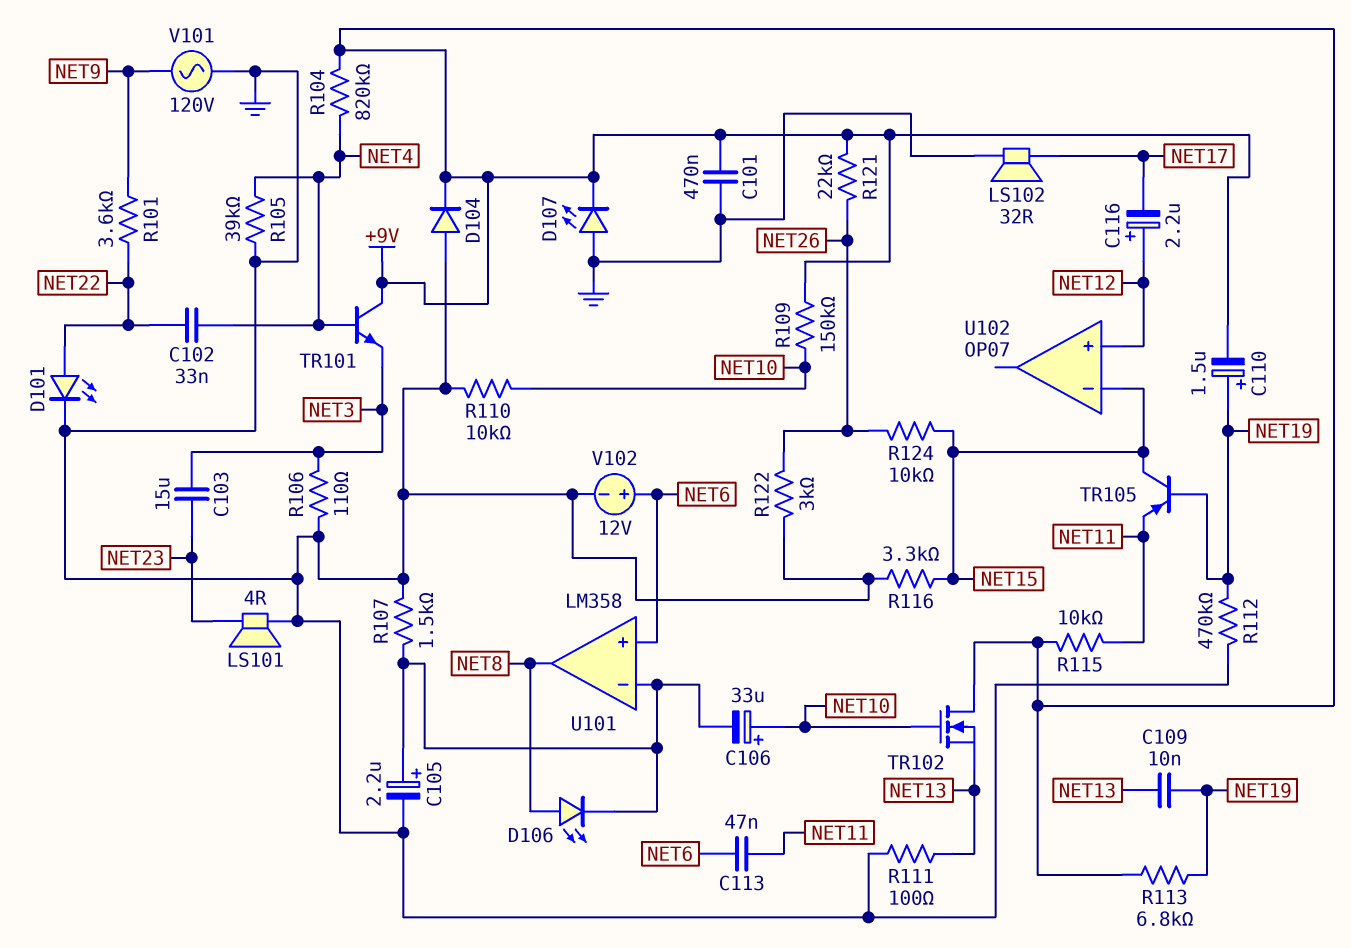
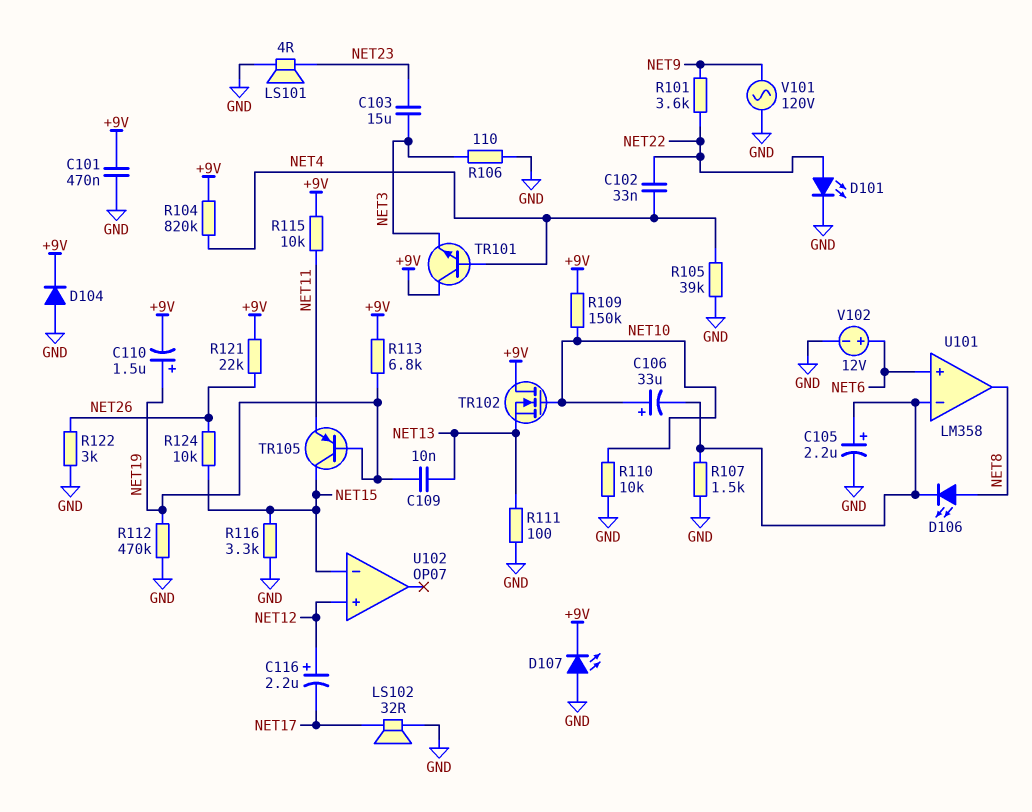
C113: 47nF (NET6, NET11) -> none

